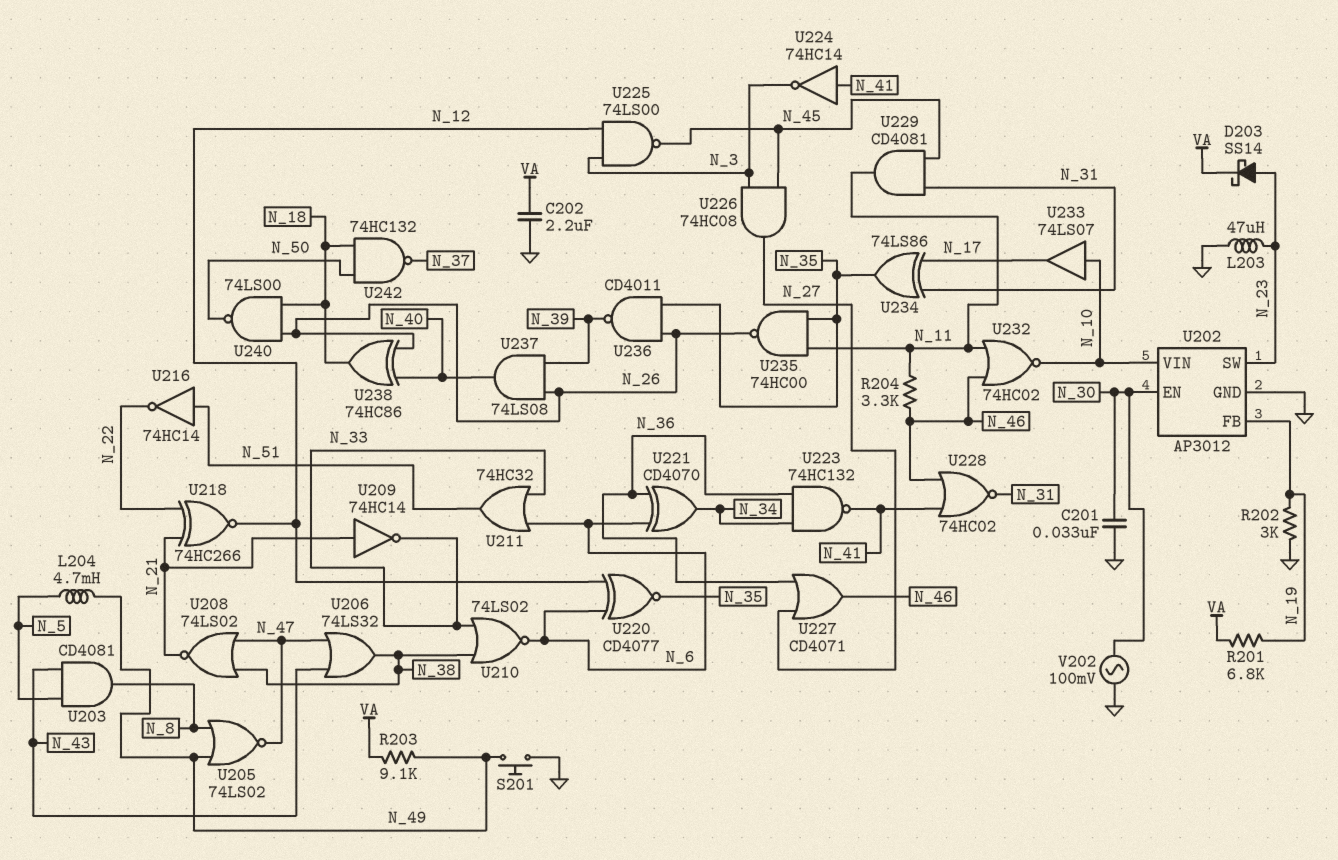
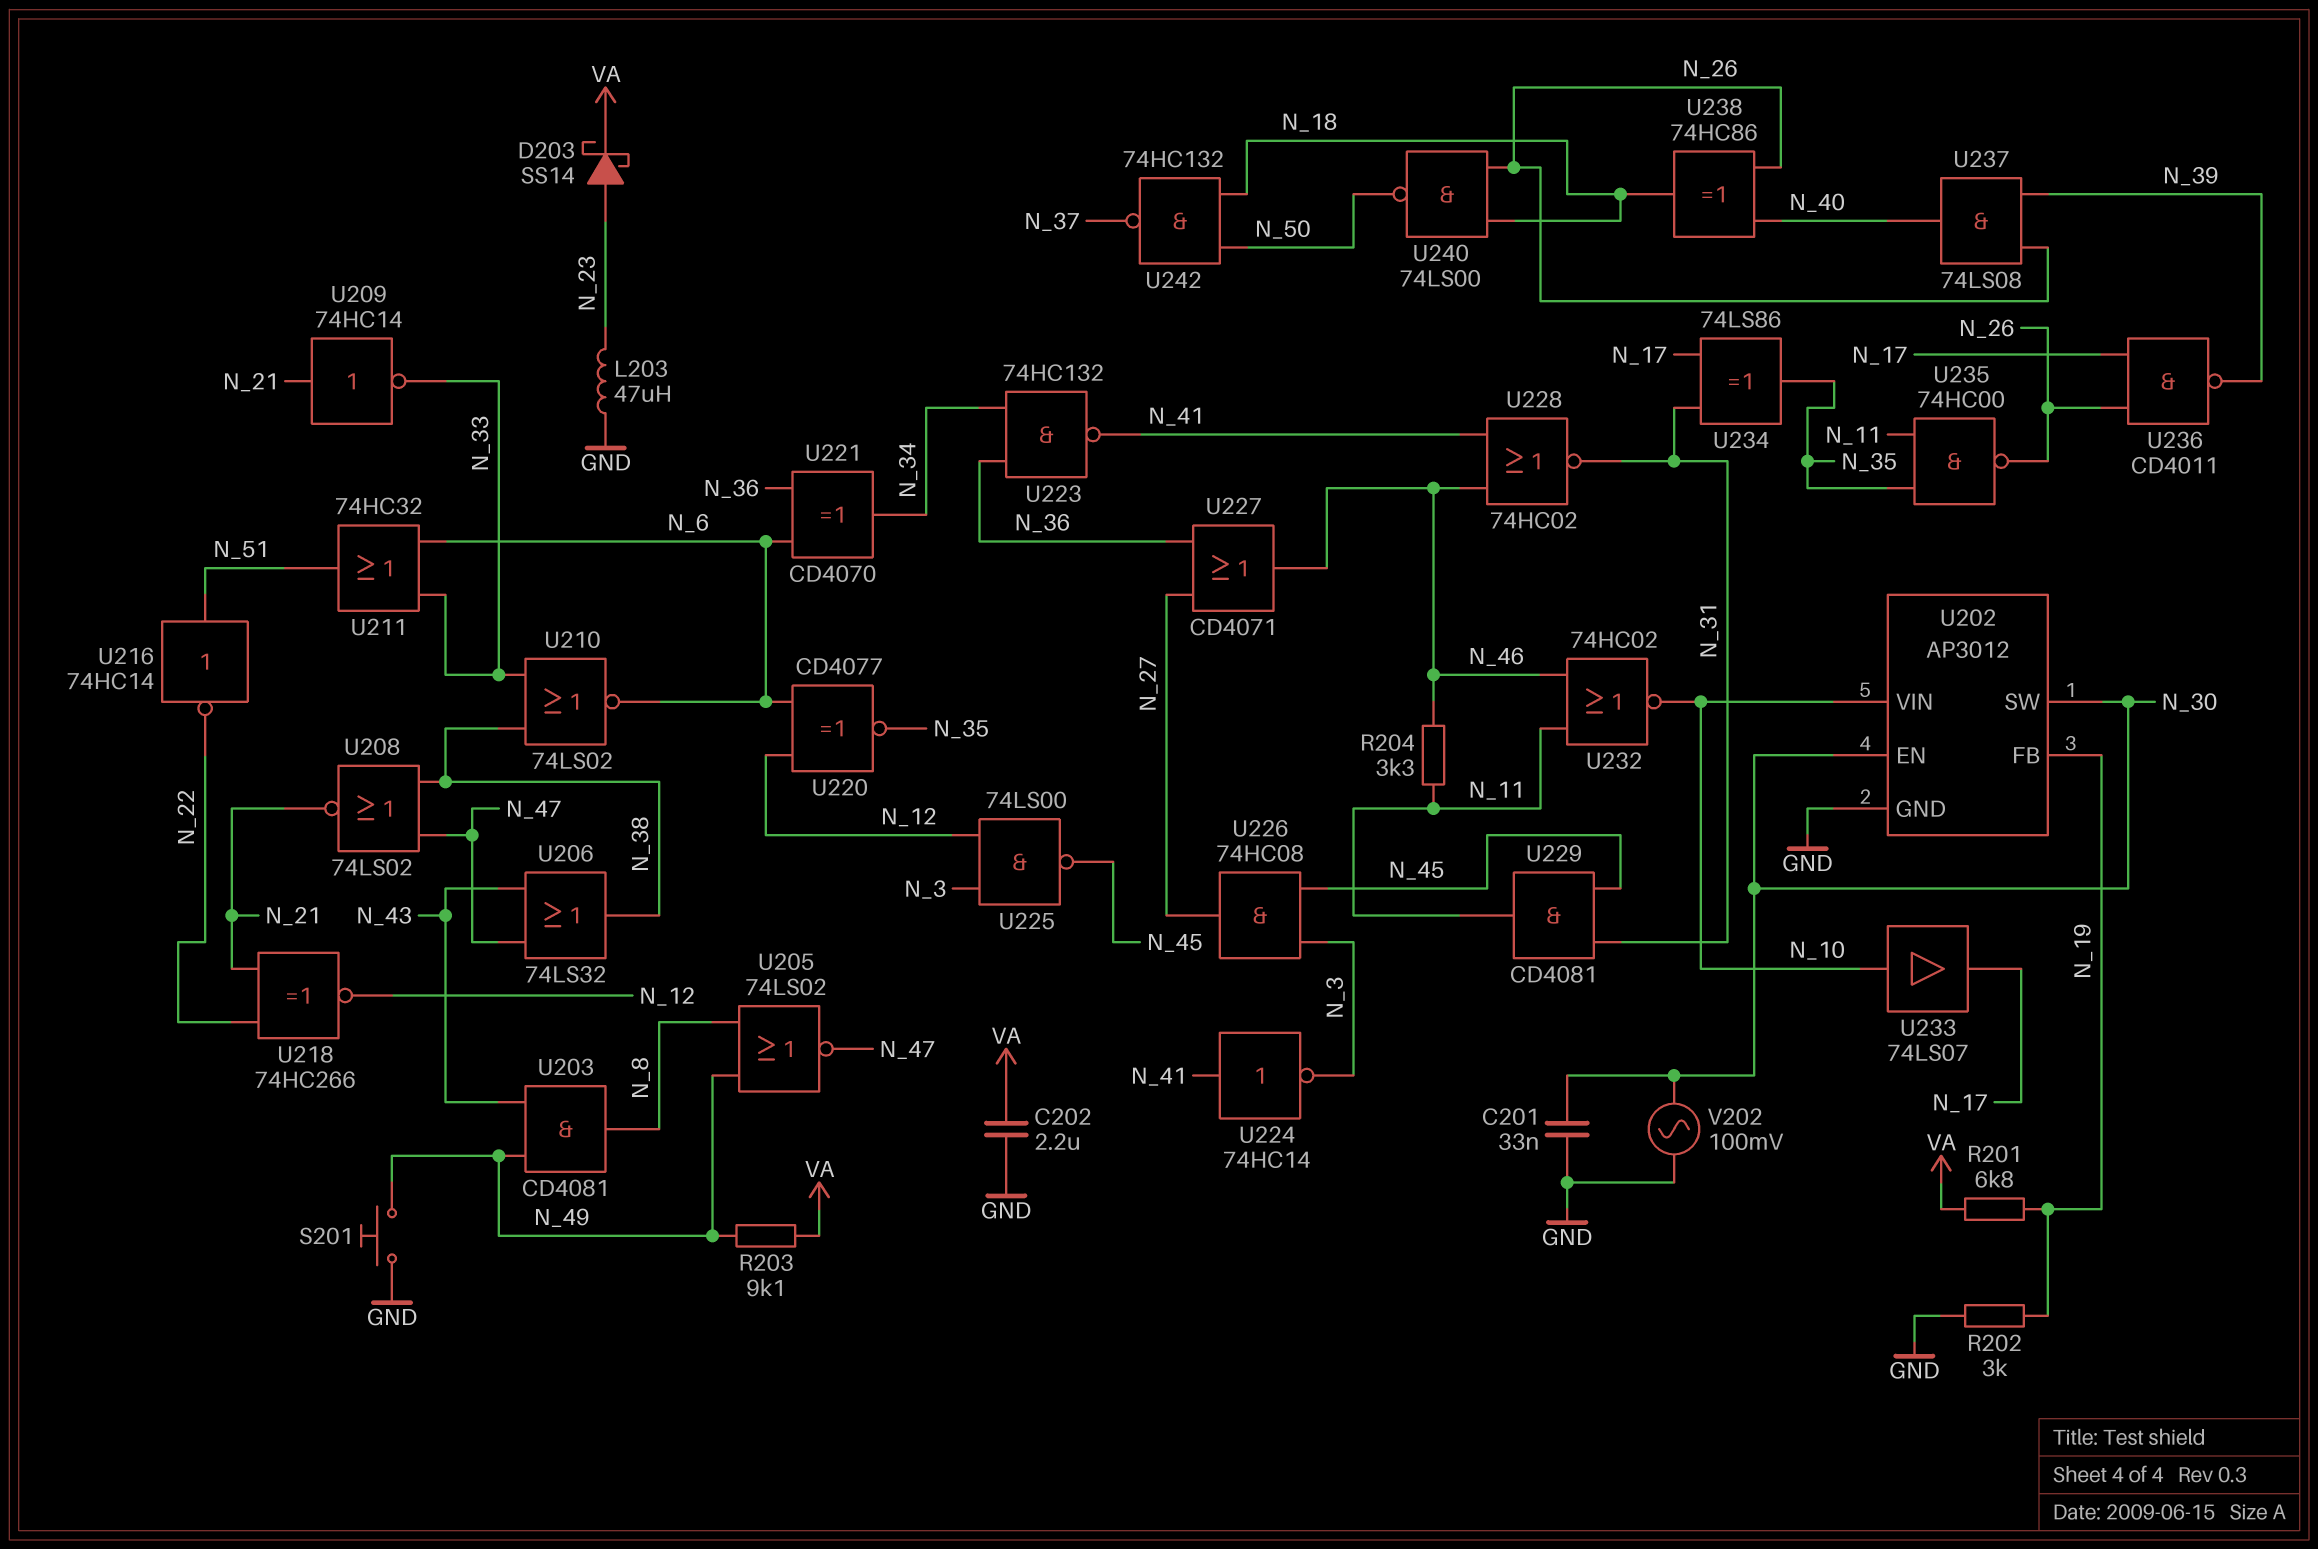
L204: 4.7mH (N_5, N_49) -> none
U202 pin SW: N_23 -> N_30
U203: AND CD4081 (in N_5, in N_43, out N_8) -> AND CD4081 (in N_43, in N_49, out N_8)
U236: NAND CD4011 (in N_26, in N_35, out N_39) -> NAND CD4011 (in N_17, in N_26, out N_39)

